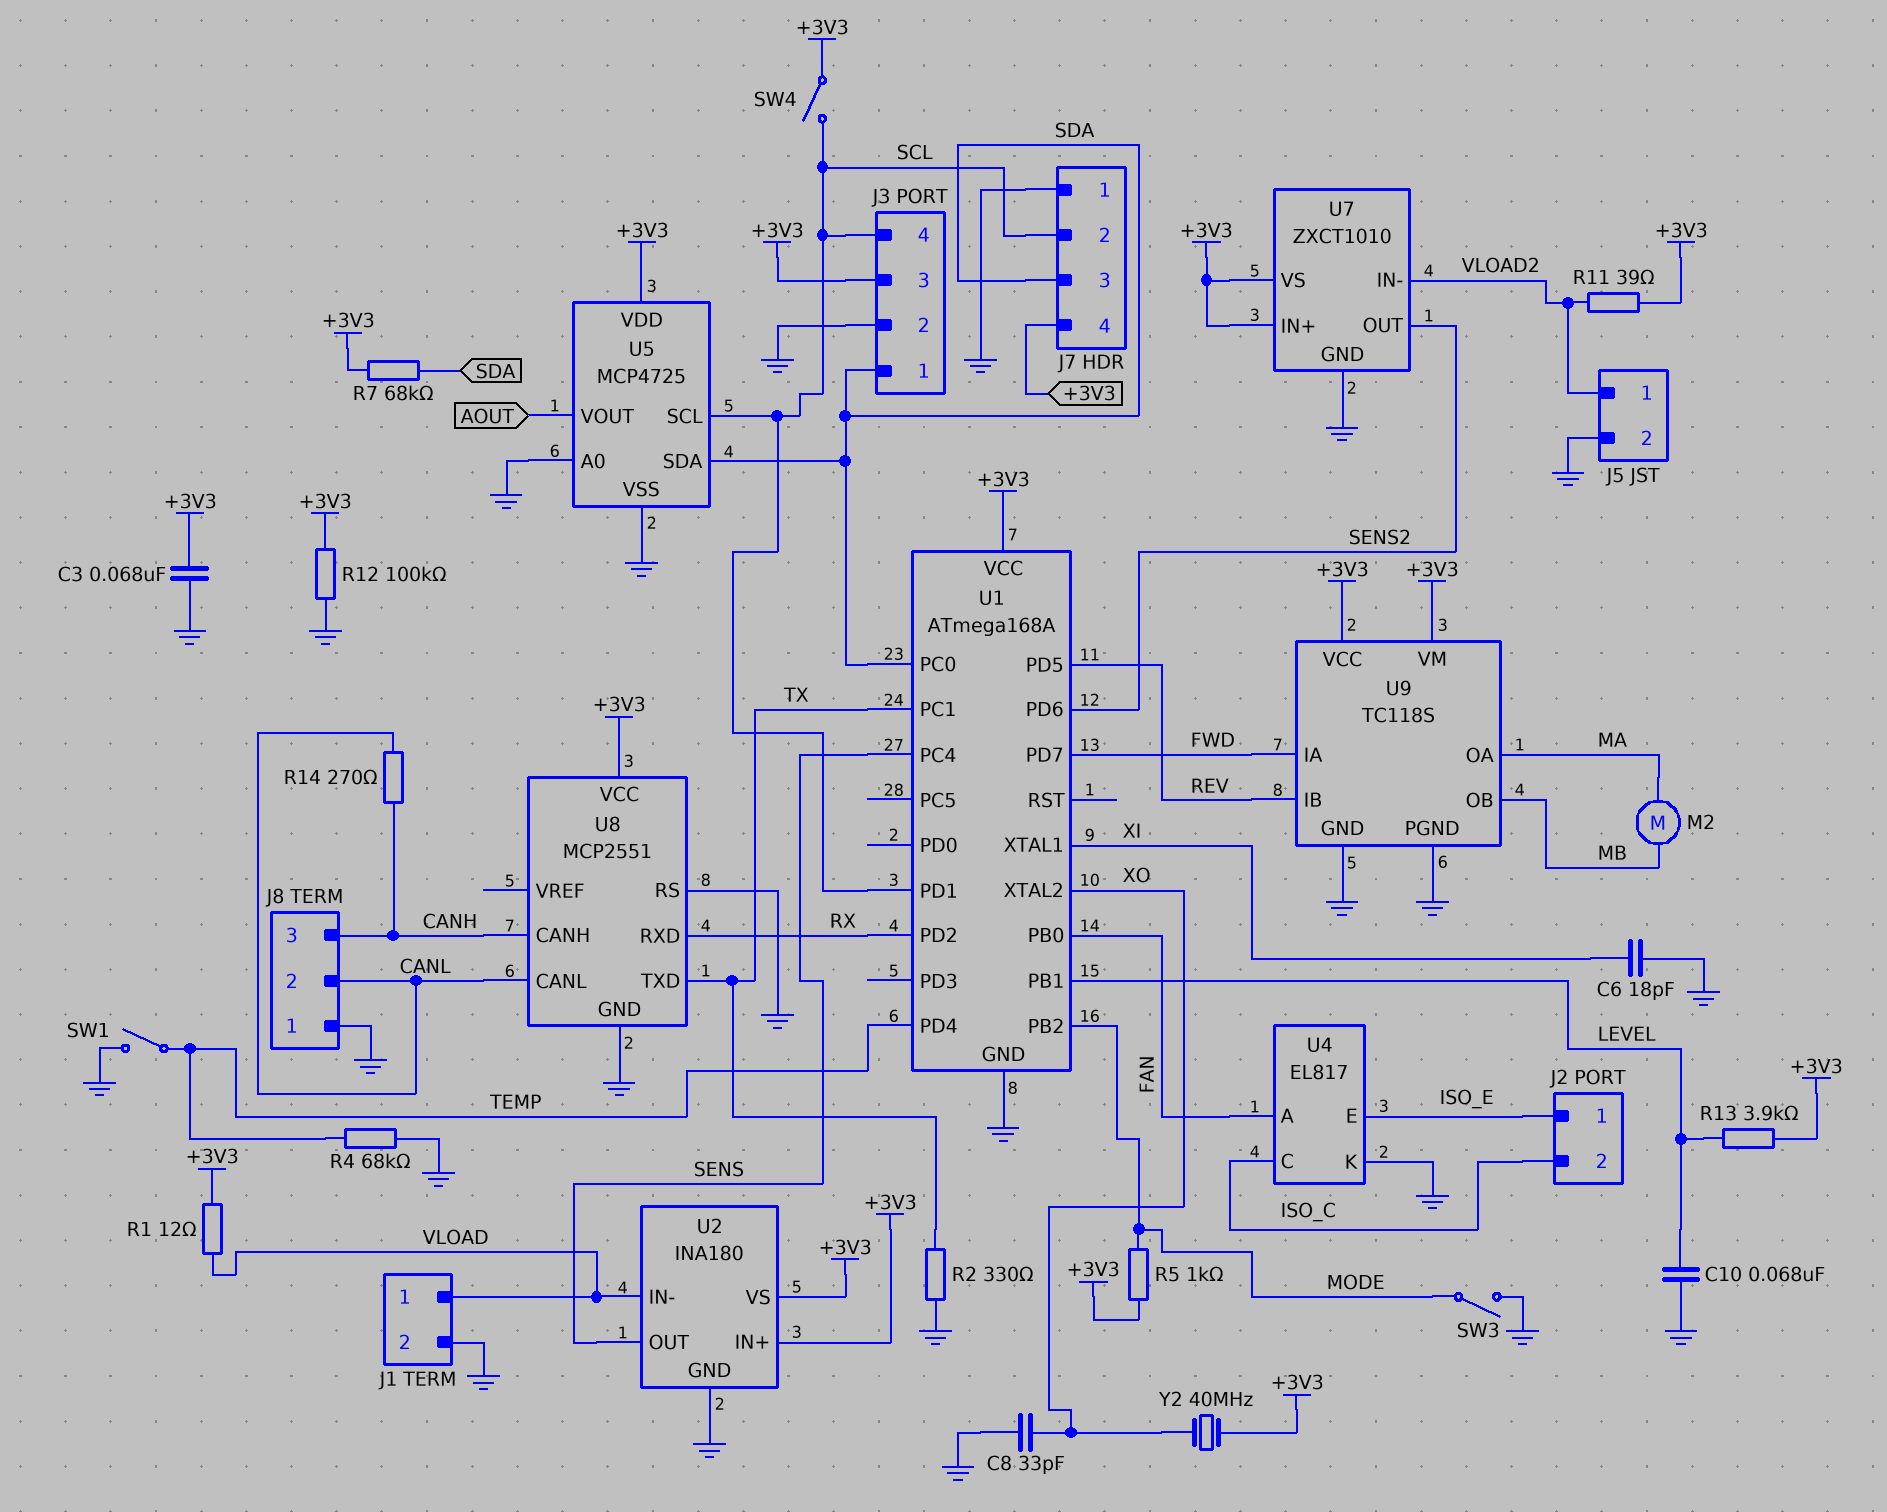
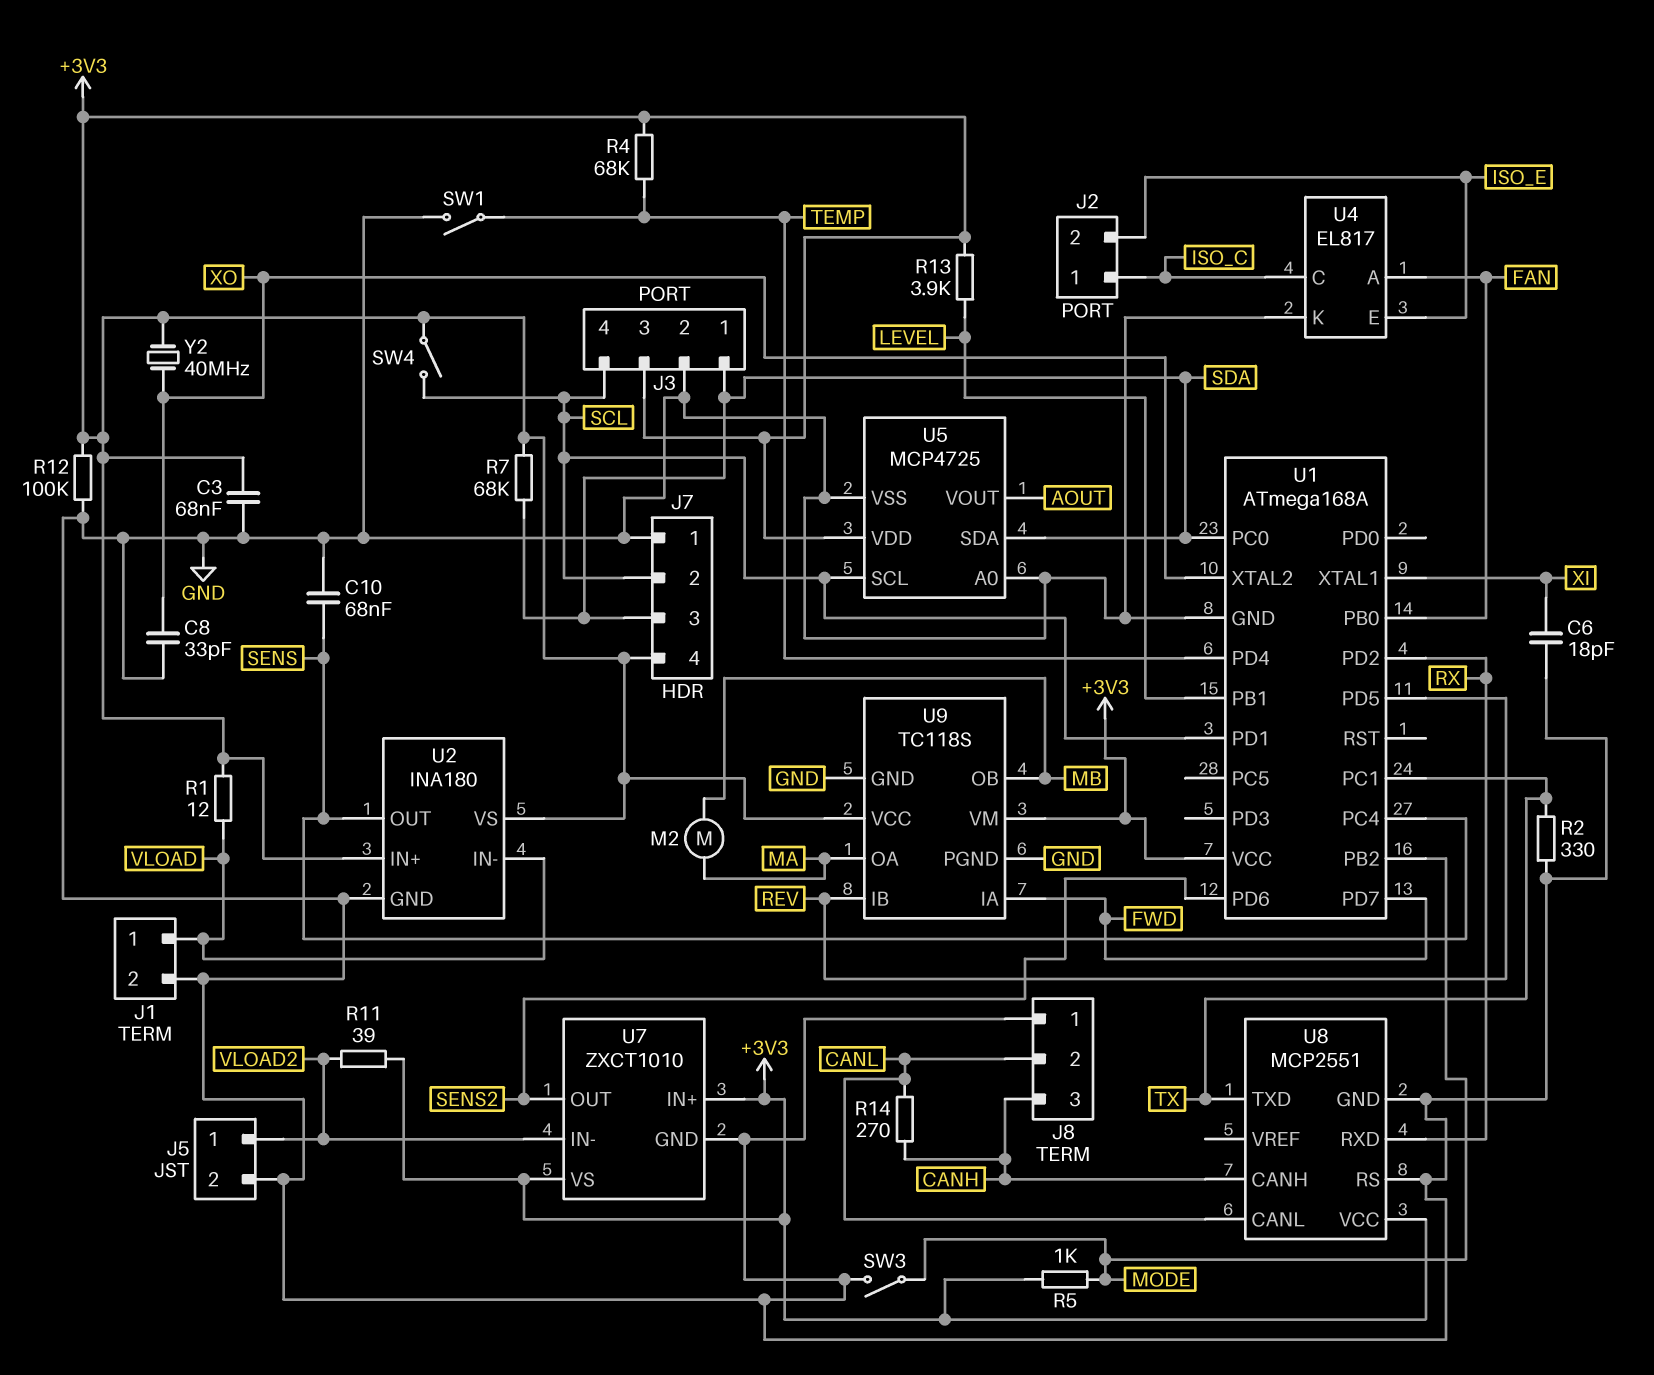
C10: 68nF (GND, LEVEL) -> 68nF (GND, SENS)
J2 pin 1: ISO_E -> ISO_C
J2 pin 2: ISO_C -> ISO_E
R4: 68k (GND, TEMP) -> 68k (+3V3, TEMP)

